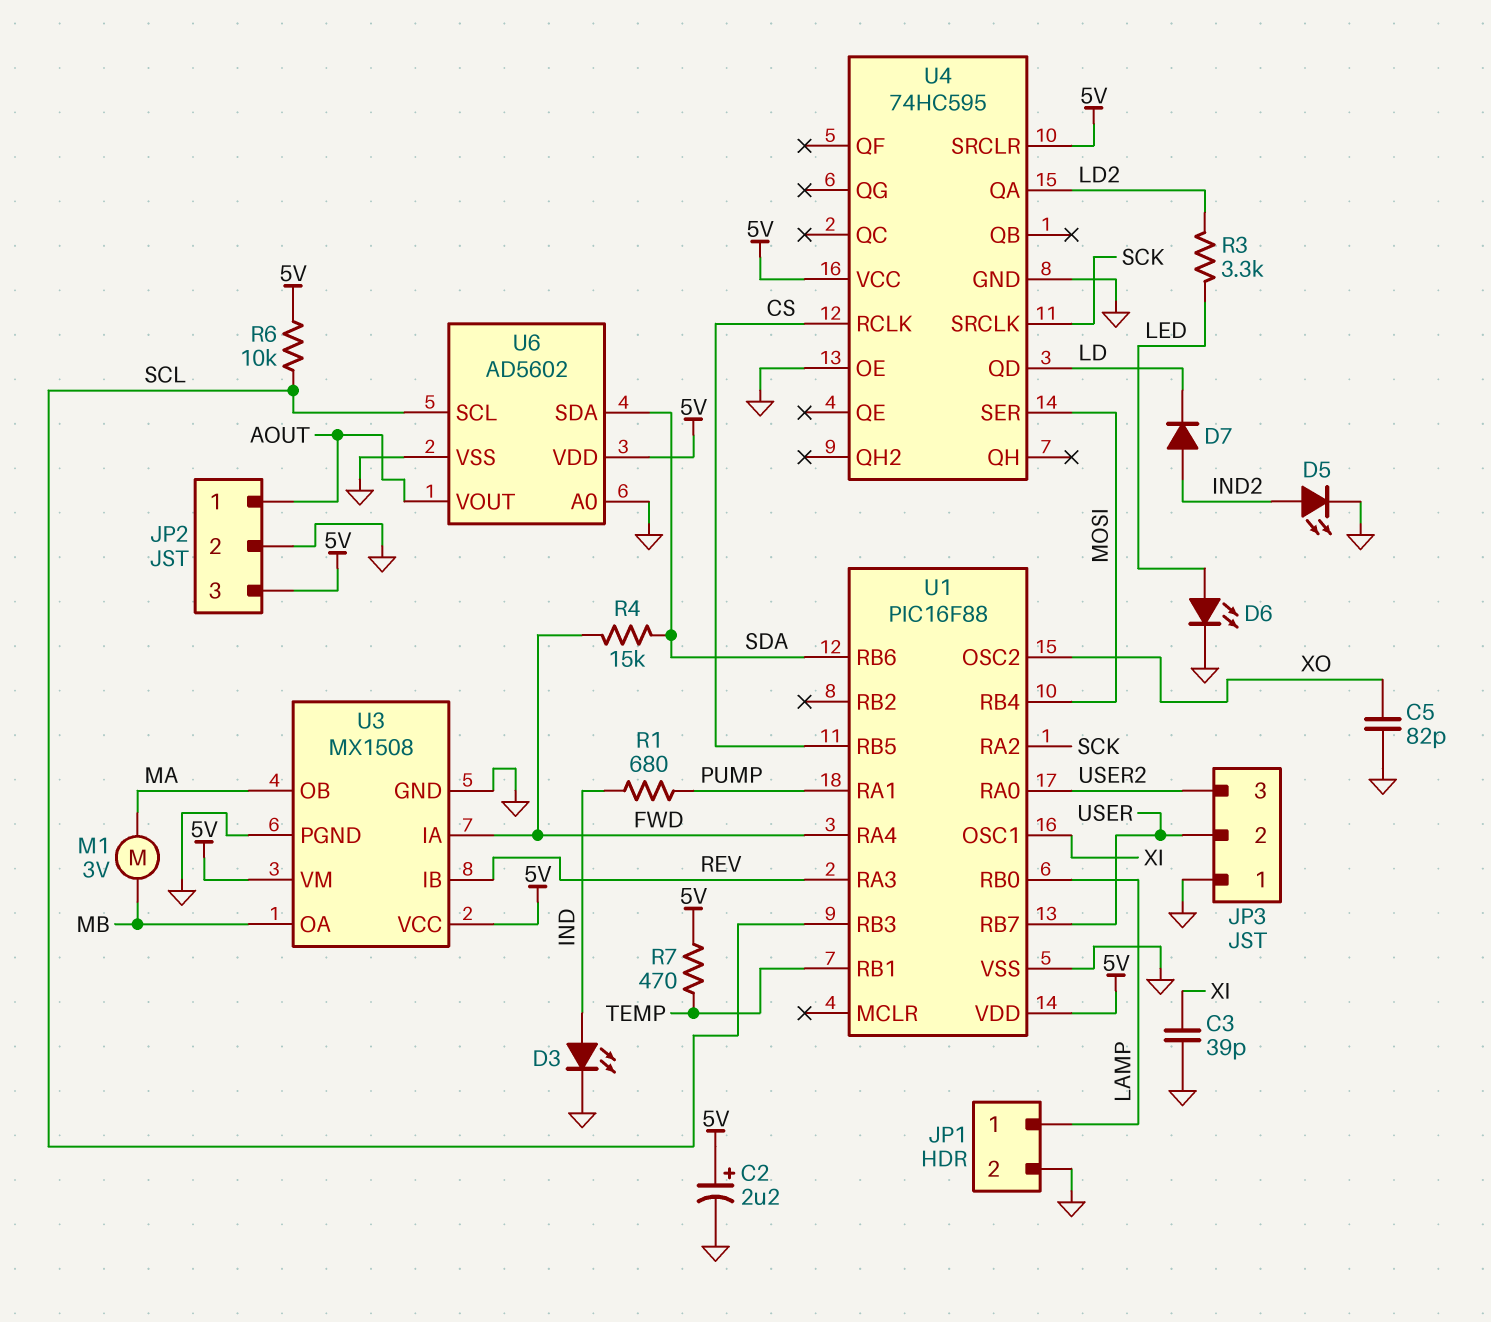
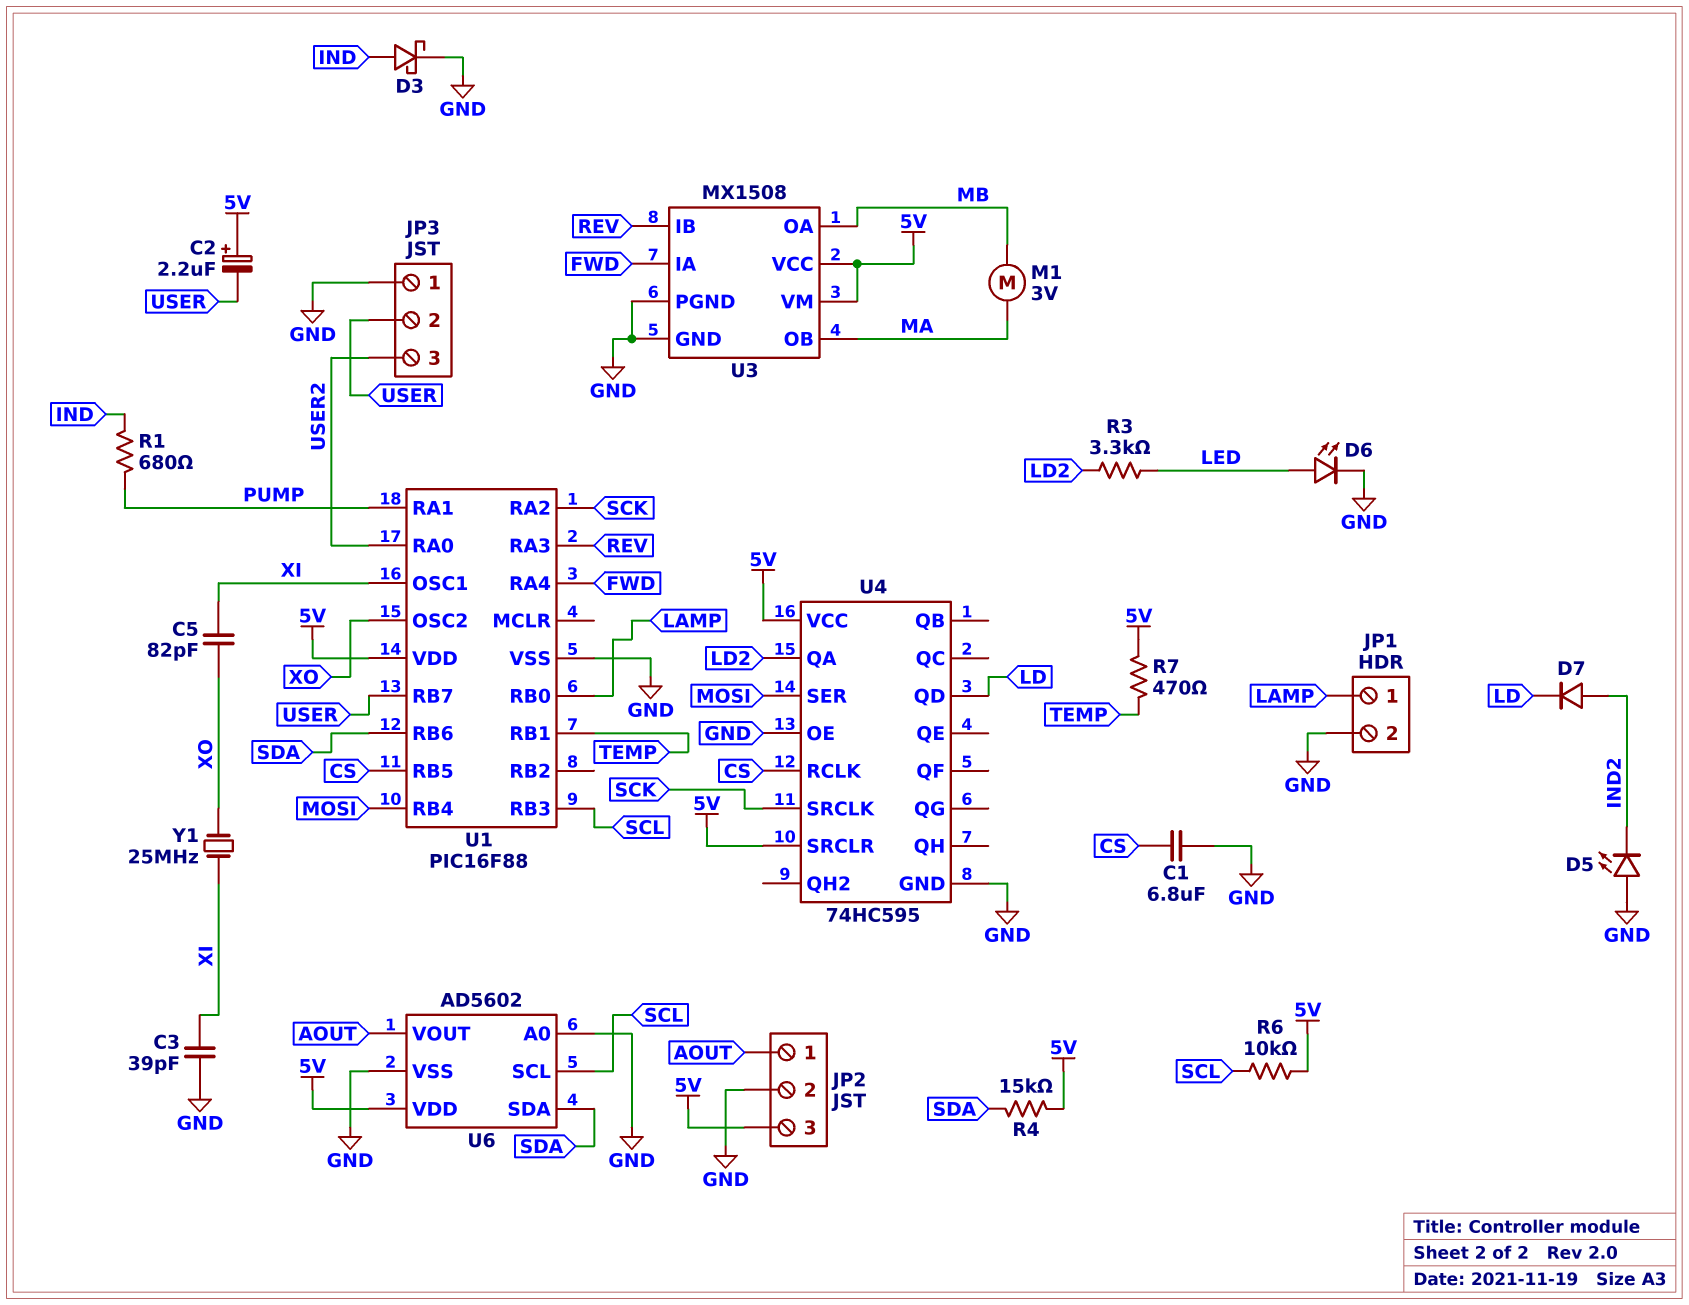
C1: none -> 6.8uF (CS, GND)
C2: 2.2uF (plus 5V, minus GND) -> 2.2uF (plus 5V, minus USER)
C5: 82pF (GND, XO) -> 82pF (XI, XO)
D3: LED (A IND, K GND) -> schottky (A IND, K GND)
D5: LED (A IND2, K GND) -> LED (A GND, K IND2)
R4: 15k (FWD, SDA) -> 15k (5V, SDA)
Y1: none -> 25MHz (XI, XO)

